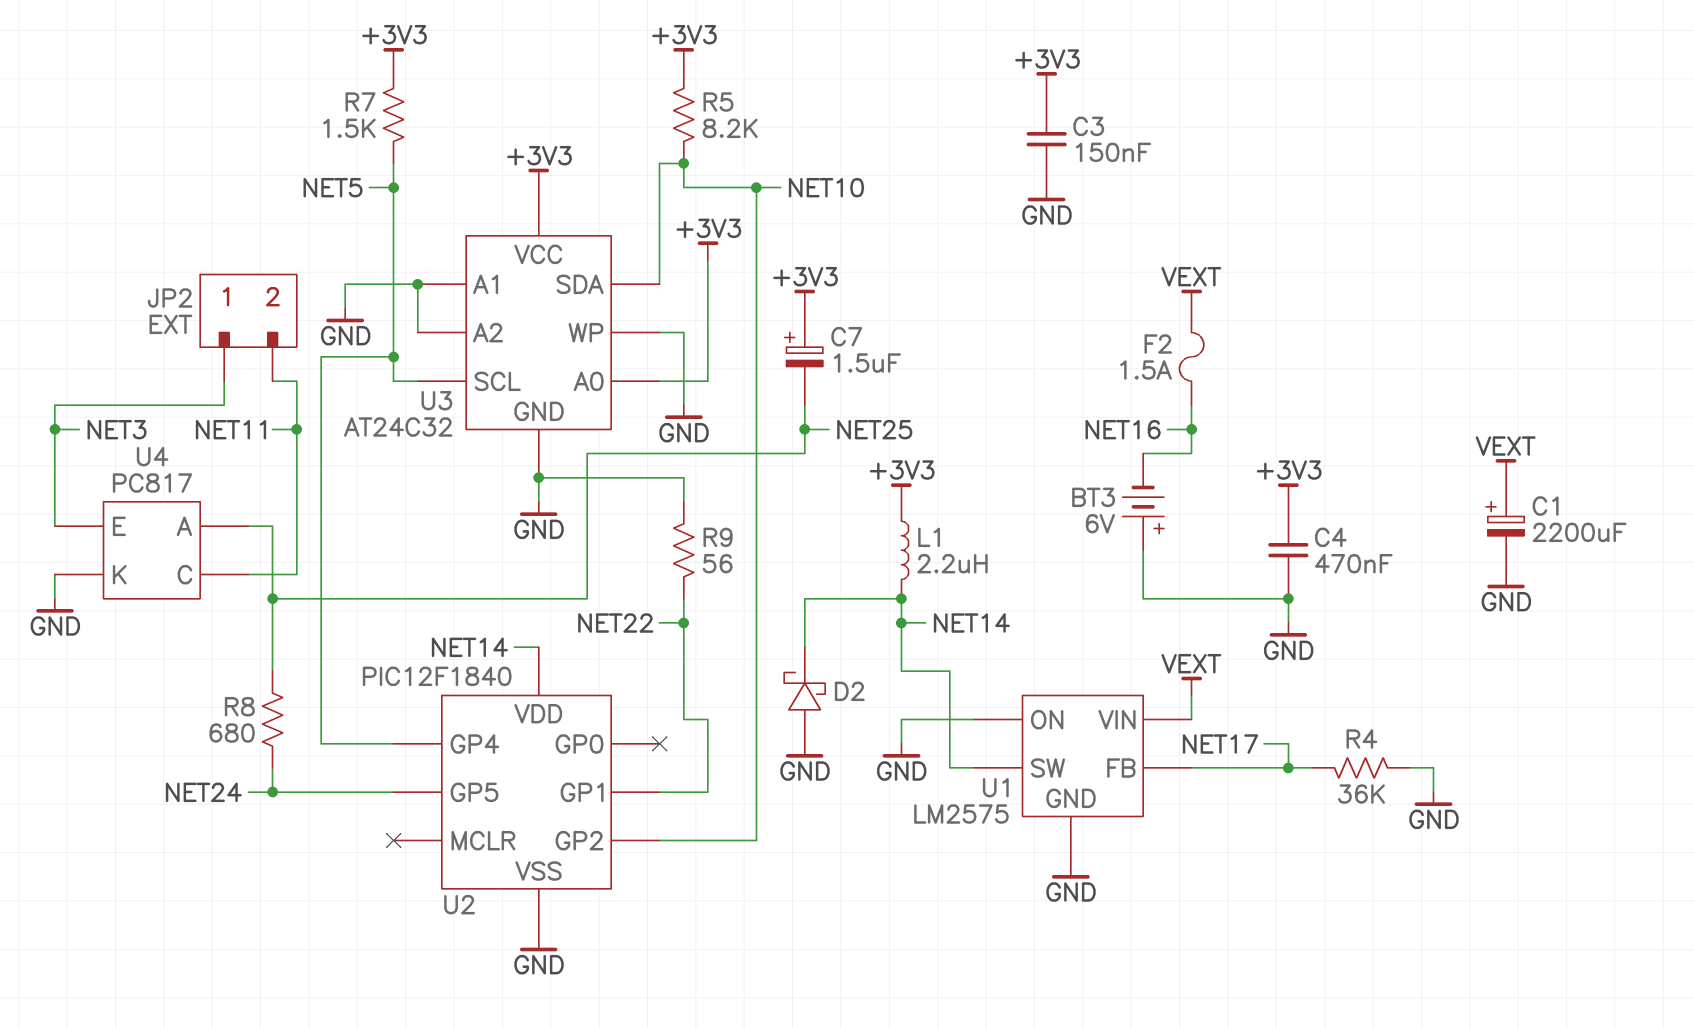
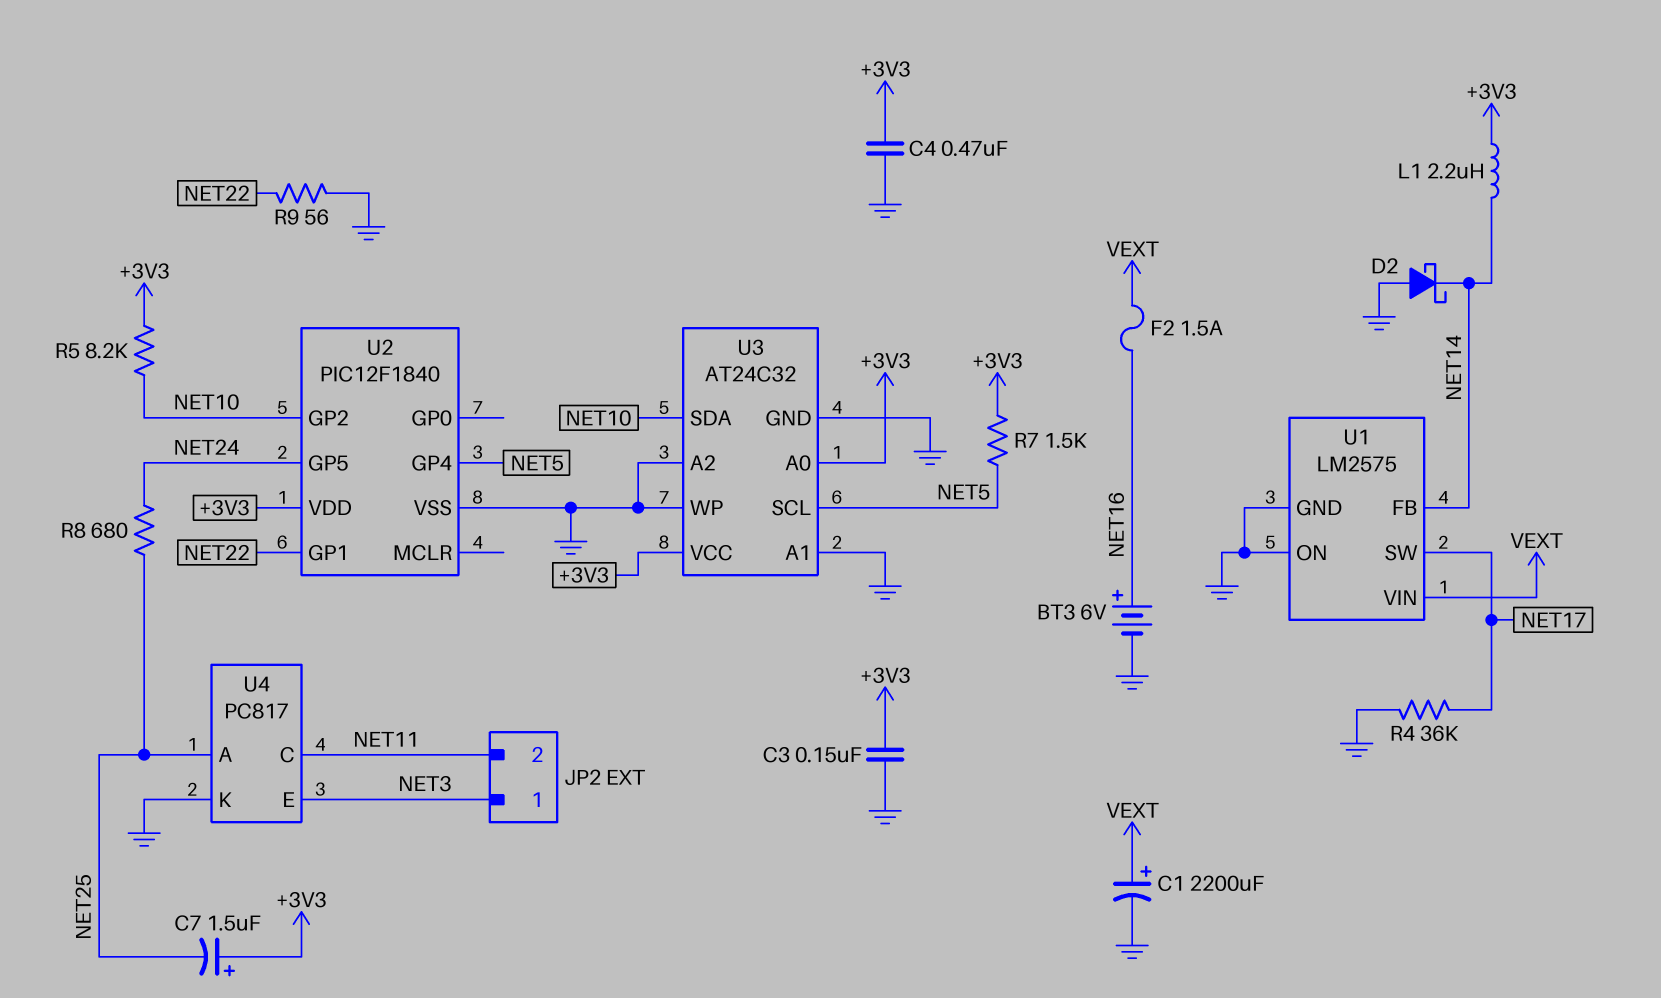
BT3: 6V (plus GND, minus NET16) -> 6V (plus NET16, minus GND)
U1 pin FB: NET17 -> NET14
U1 pin SW: NET14 -> NET17
U2 pin VDD: NET14 -> +3V3

